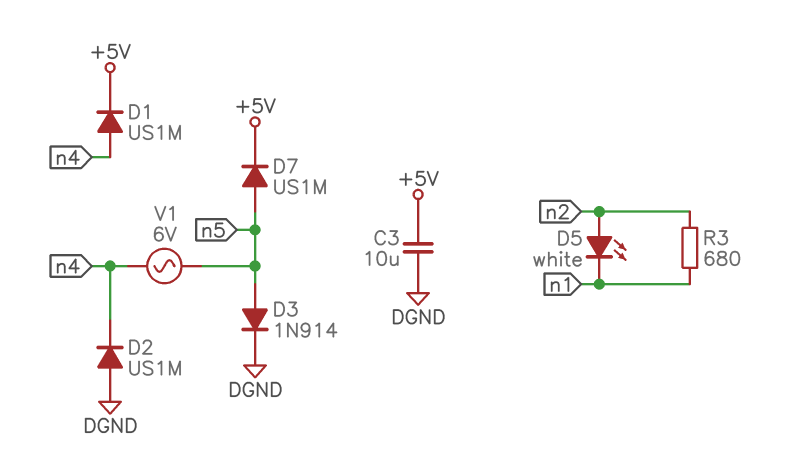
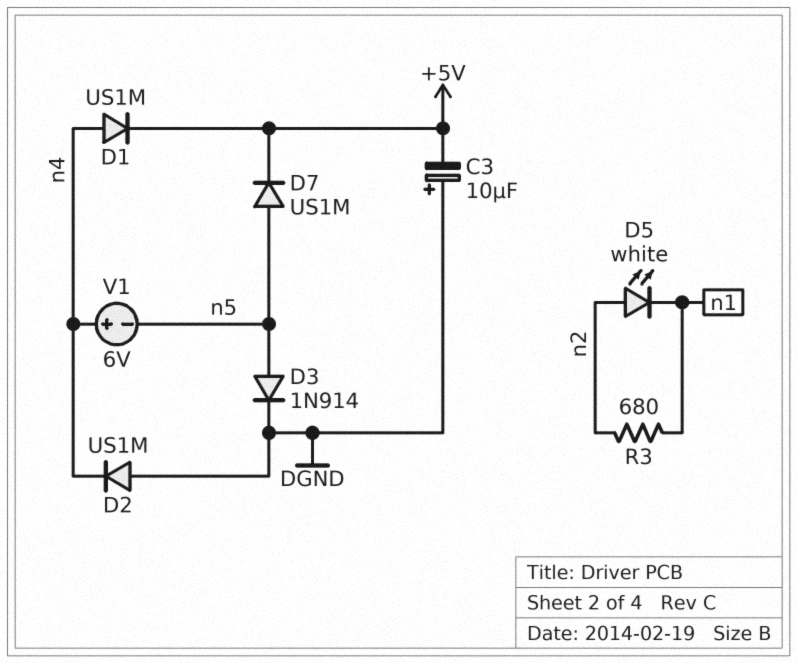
C3: 10uF (+5V, DGND) -> 10uF (plus DGND, minus +5V)
V1: AC 6V (n4, n5) -> 6V (plus n4, minus n5)

